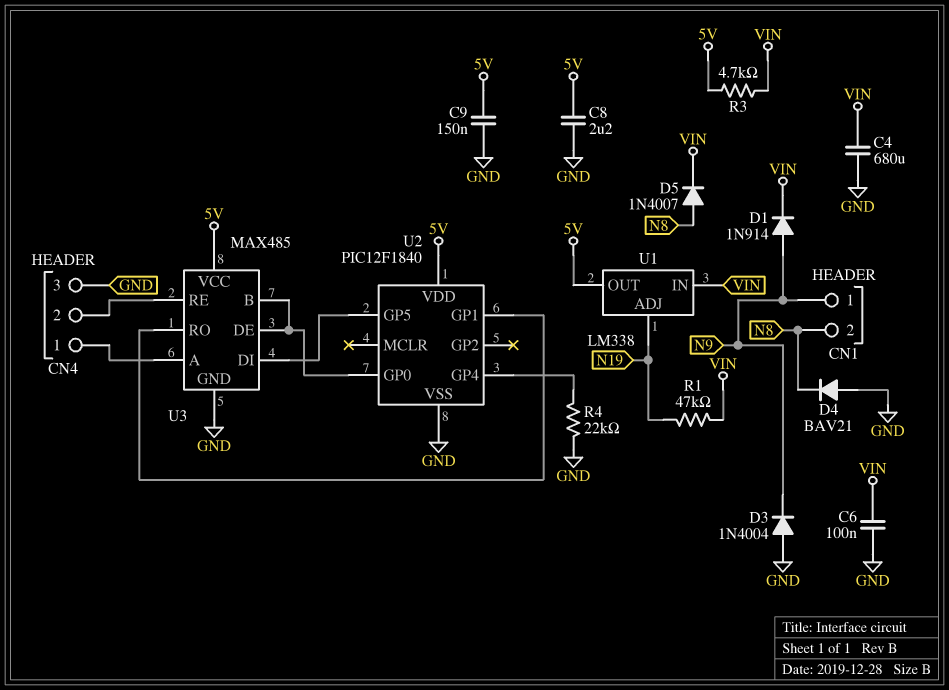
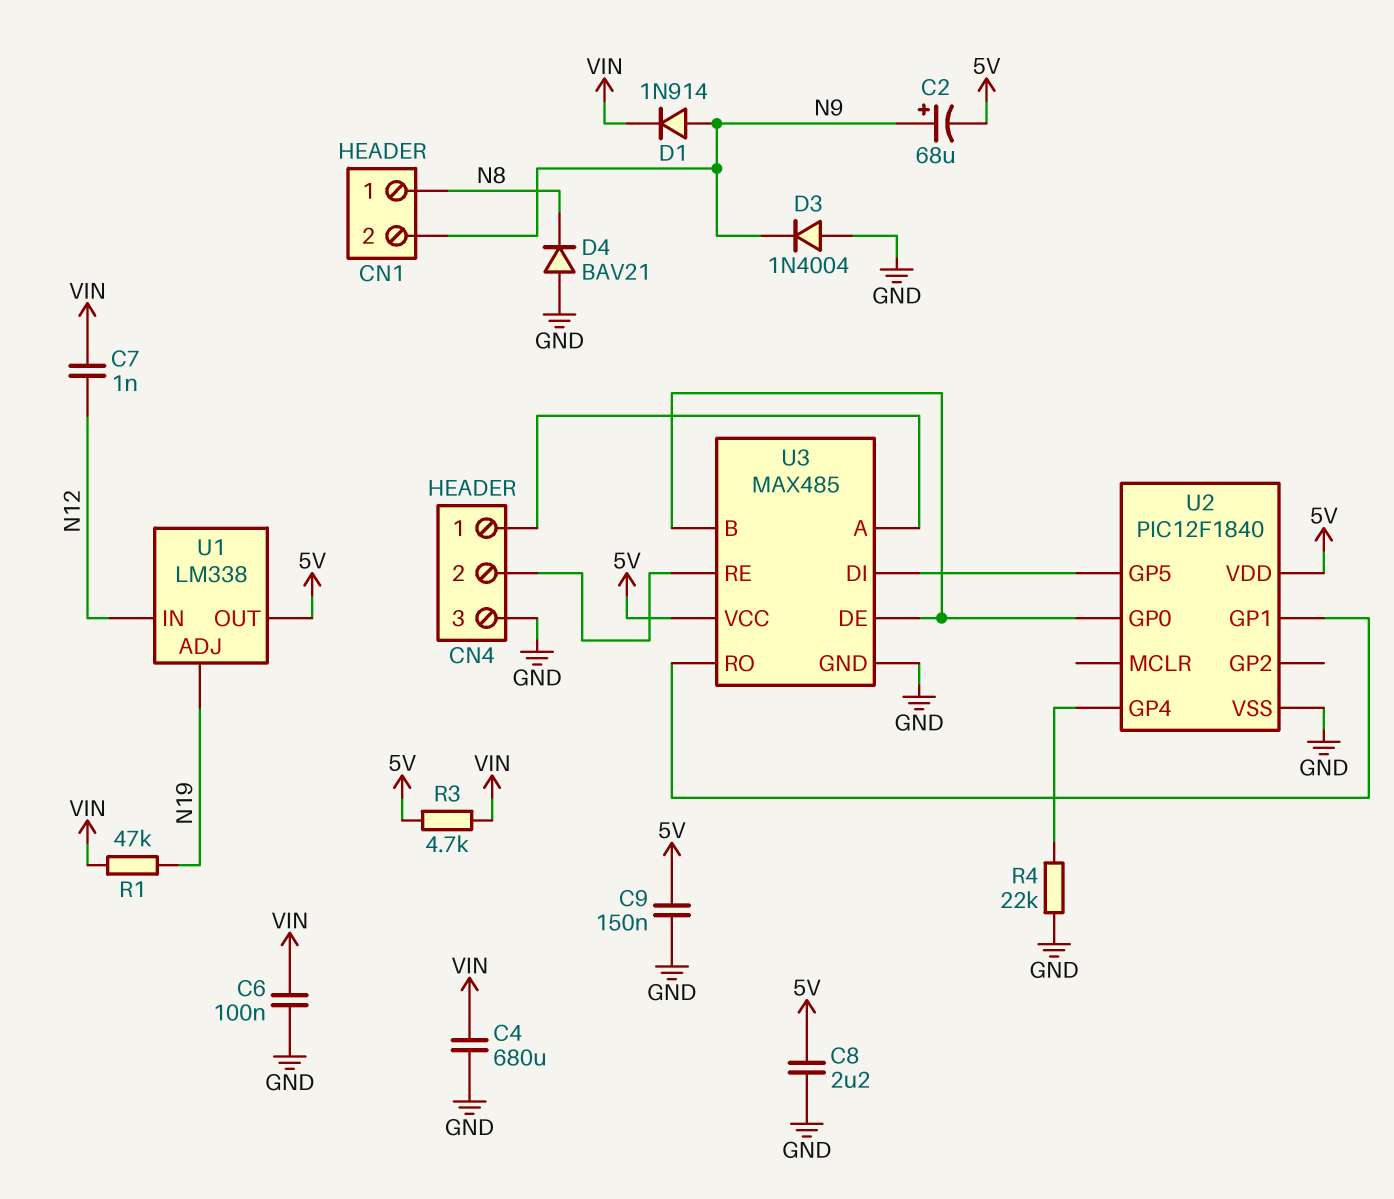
C2: none -> 68uF (plus N9, minus 5V)
C7: none -> 1nF (N12, VIN)
CN1 pin 1: N9 -> N8
CN1 pin 2: N8 -> N9
D5: diode 1N4007 (A N8, K VIN) -> none
U1 pin IN: VIN -> N12

